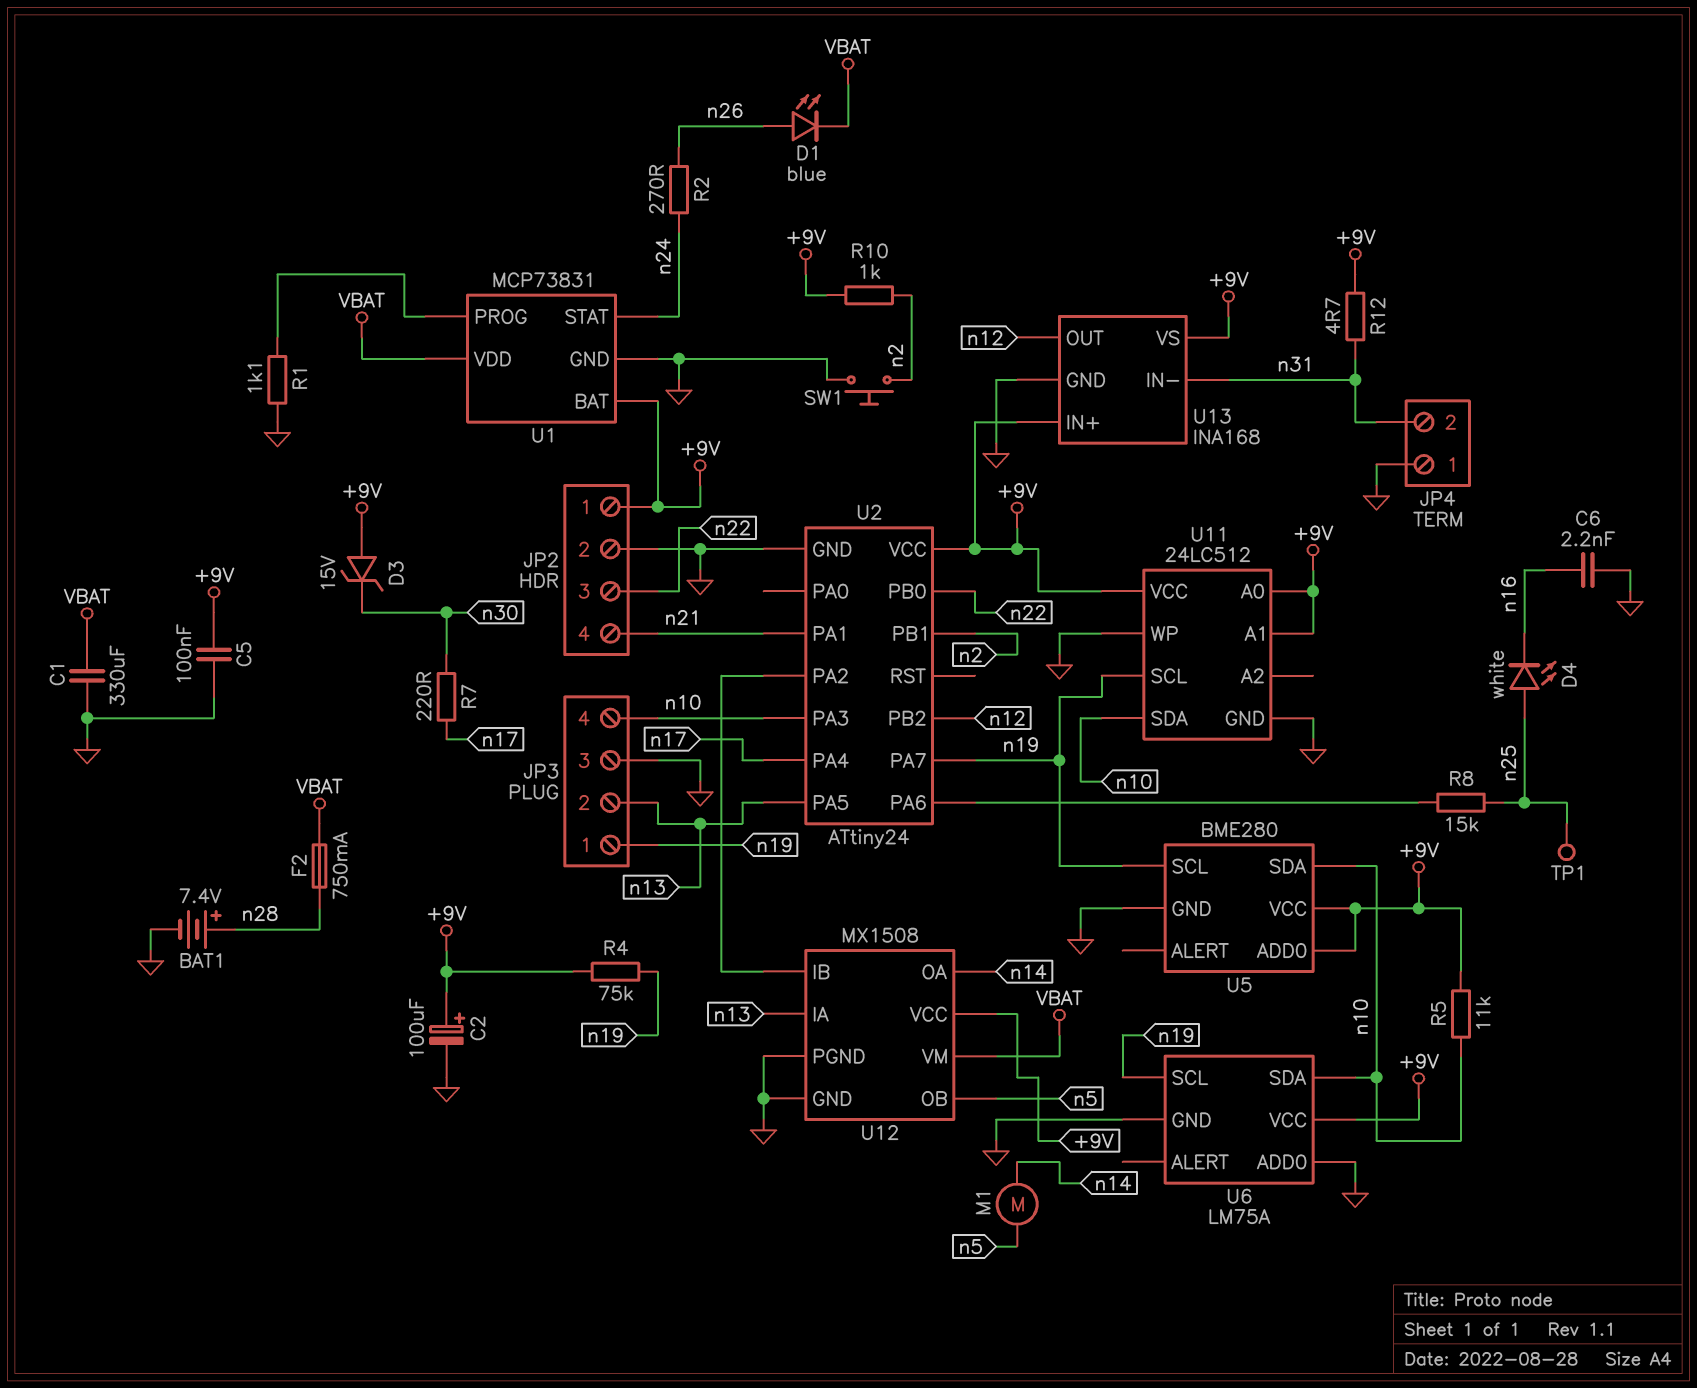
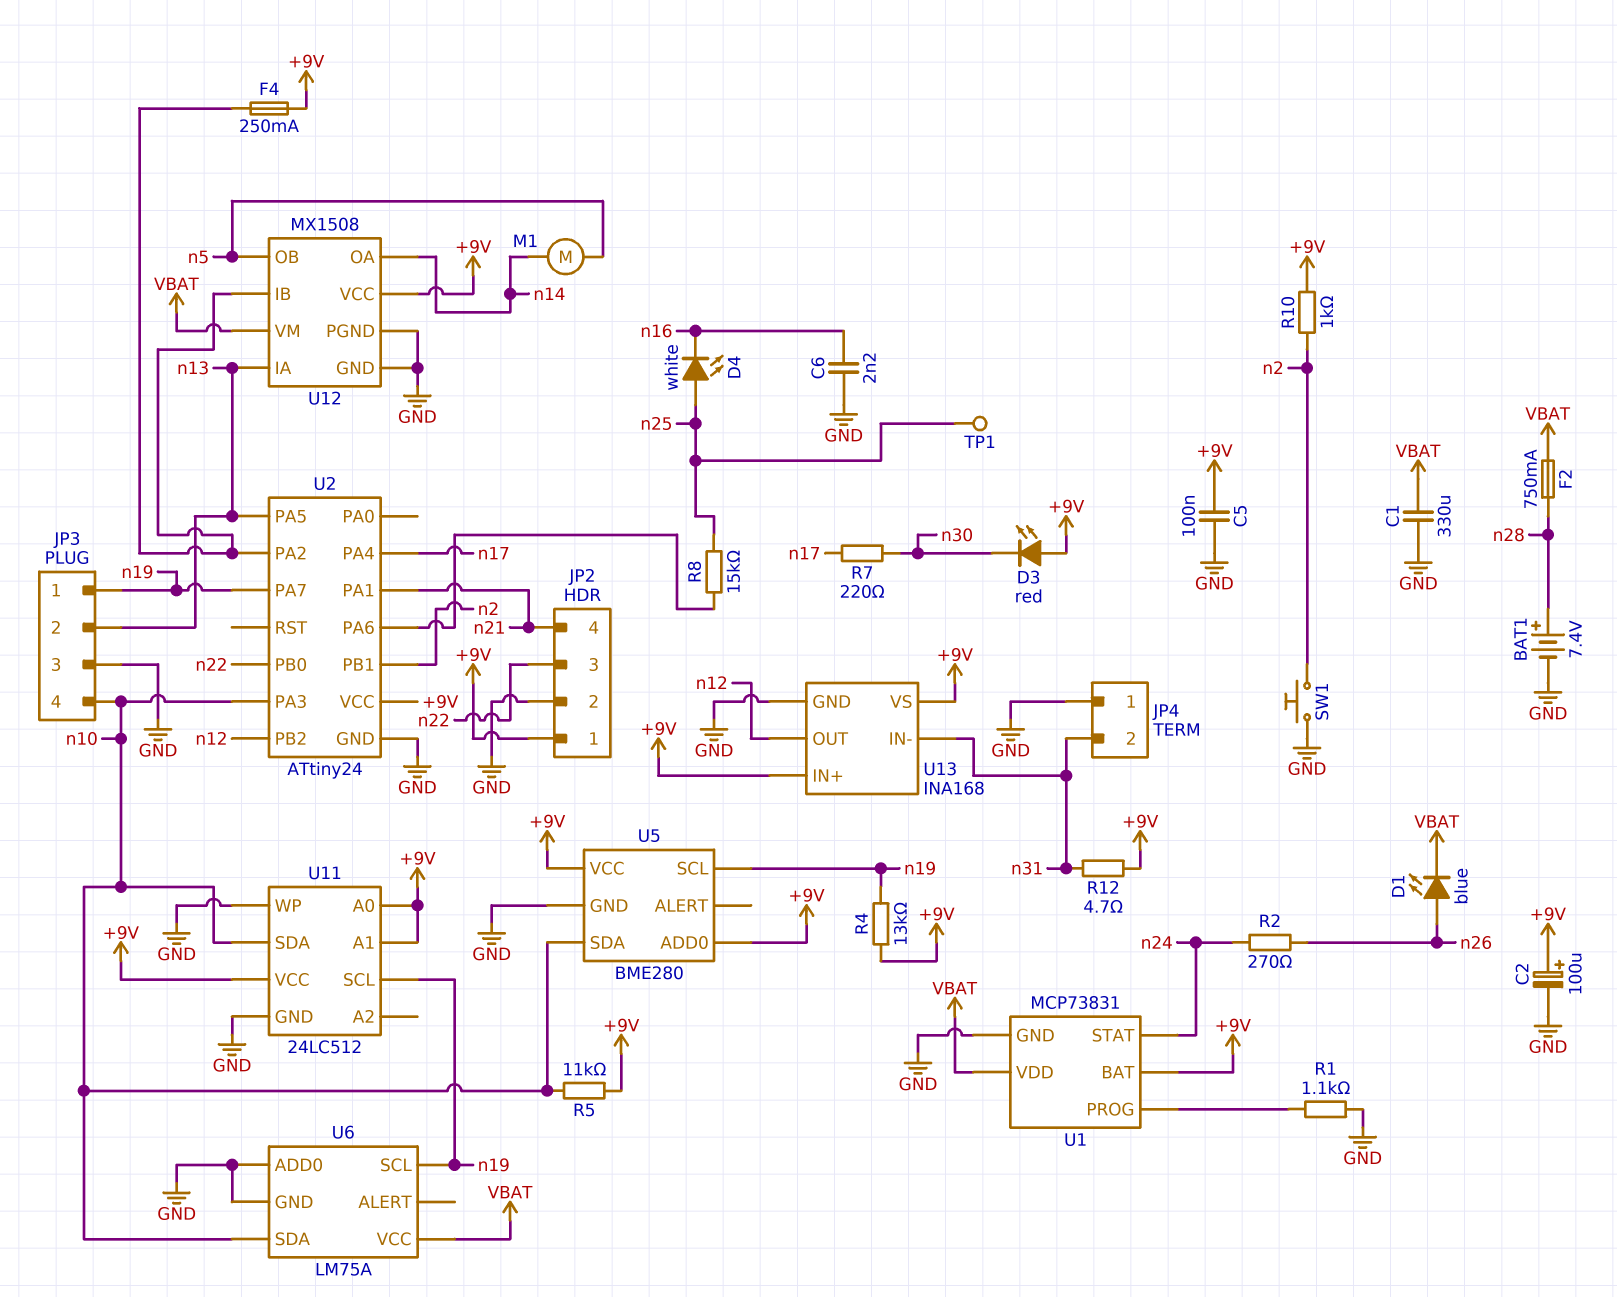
D3: zener 15V (A +9V, K n30) -> LED red (A +9V, K n30)
F4: none -> 250mA (+9V, U2/PA2)
R4: 75k (+9V, n19) -> 13k (+9V, n19)
U6 pin VCC: +9V -> VBAT

